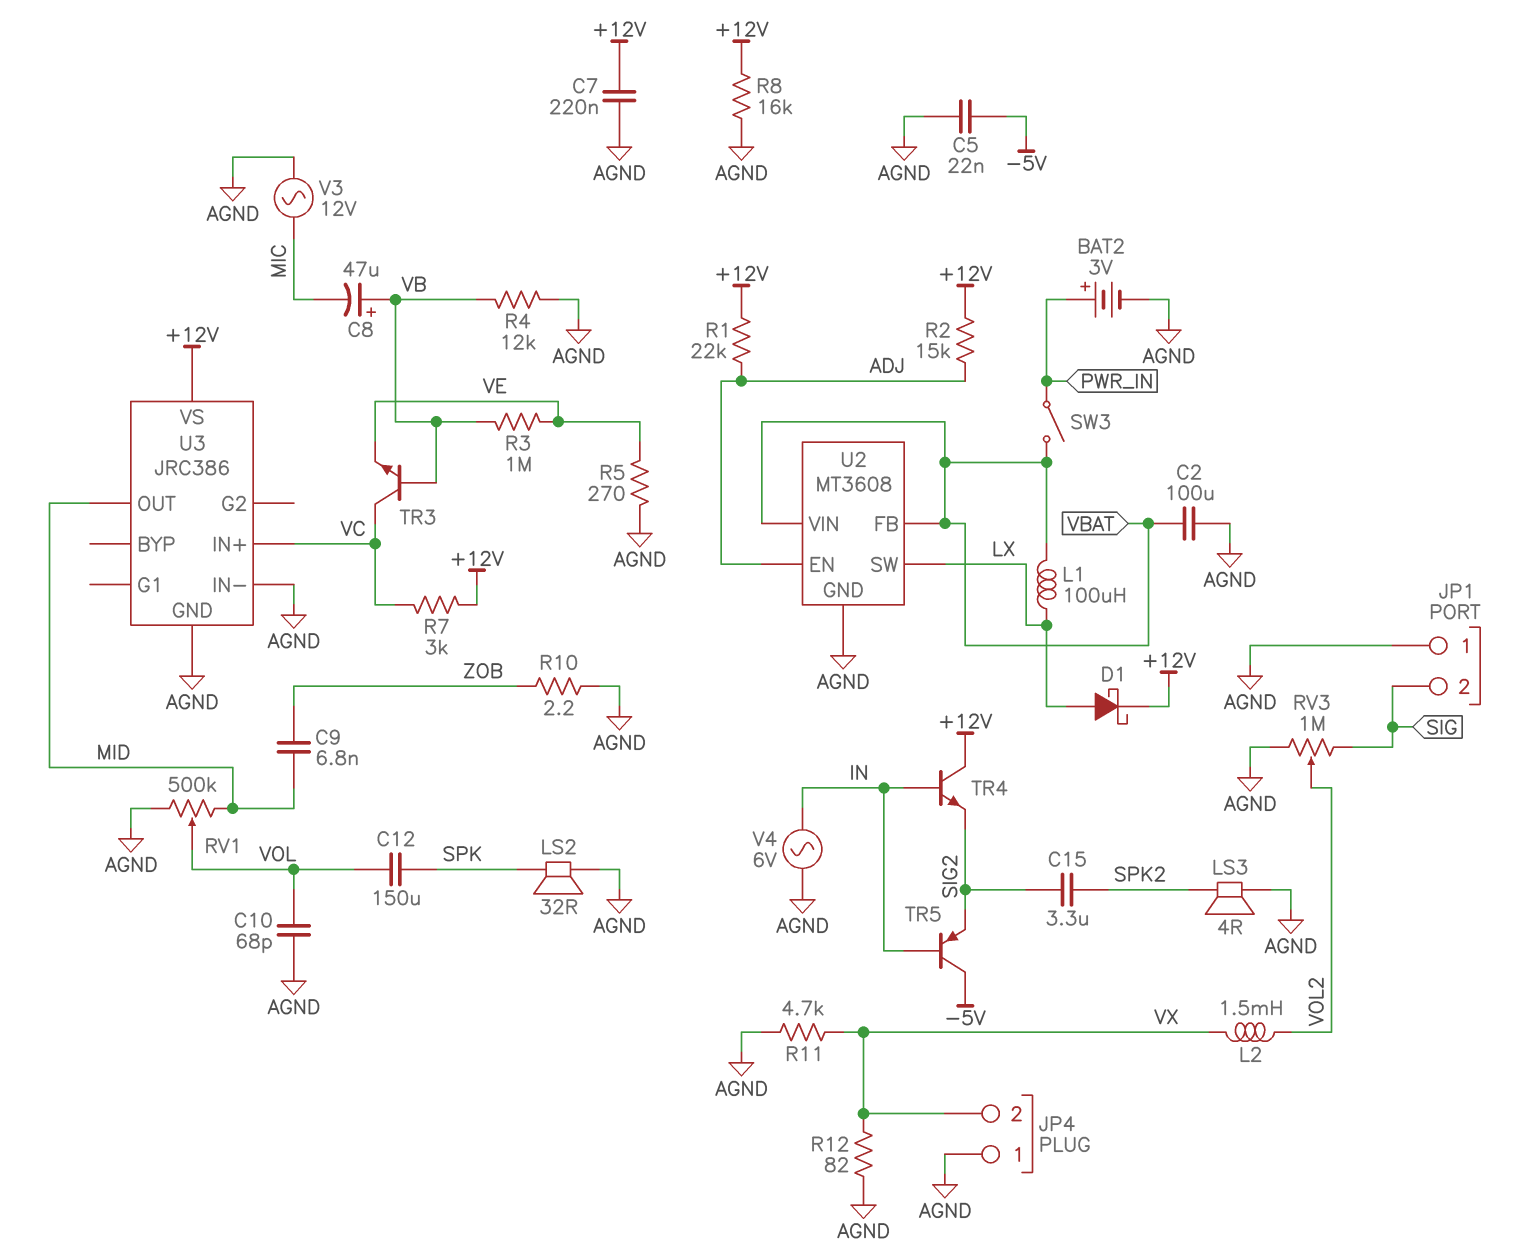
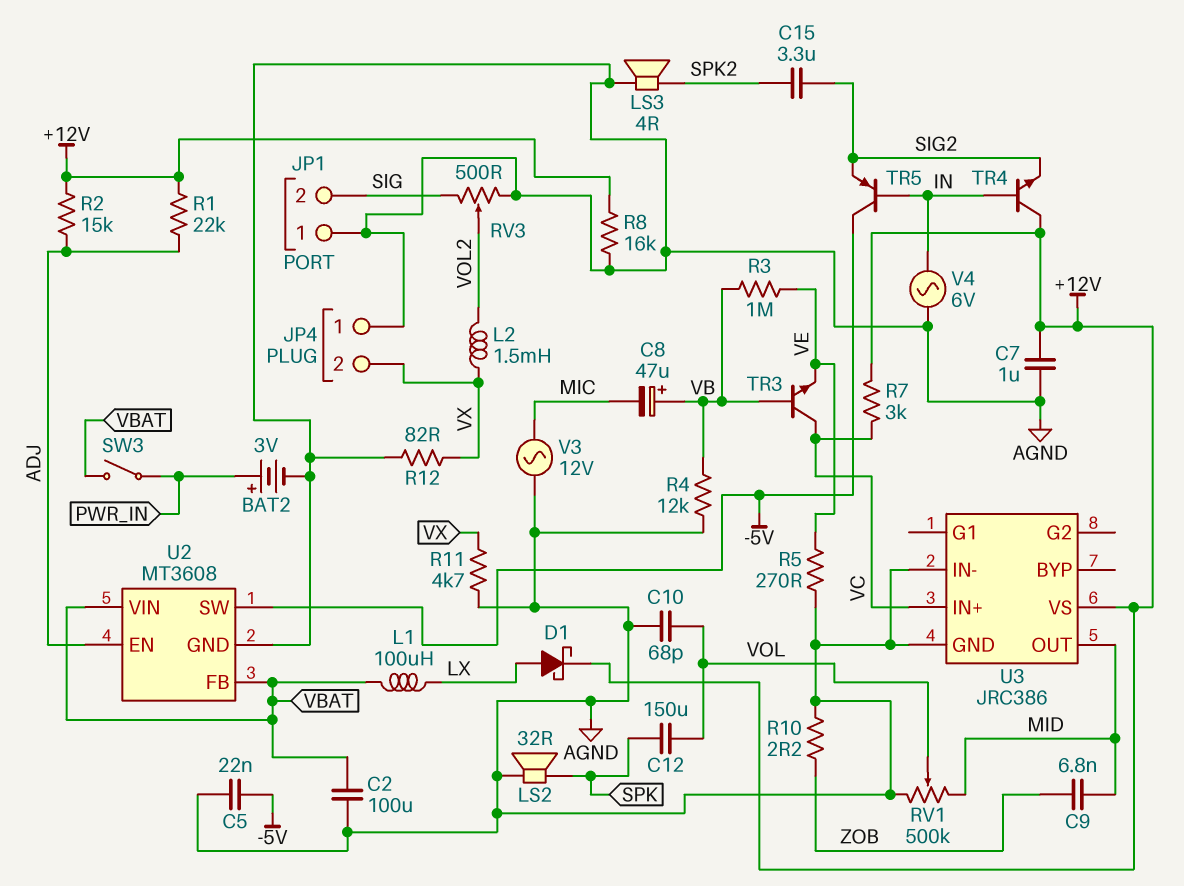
C7: 220nF (+12V, AGND) -> 1uF (+12V, AGND)
RV3: 1M (AGND, SIG, wiper VOL2) -> 500 (AGND, SIG, wiper VOL2)
U2 pin SW: LX -> -5V

